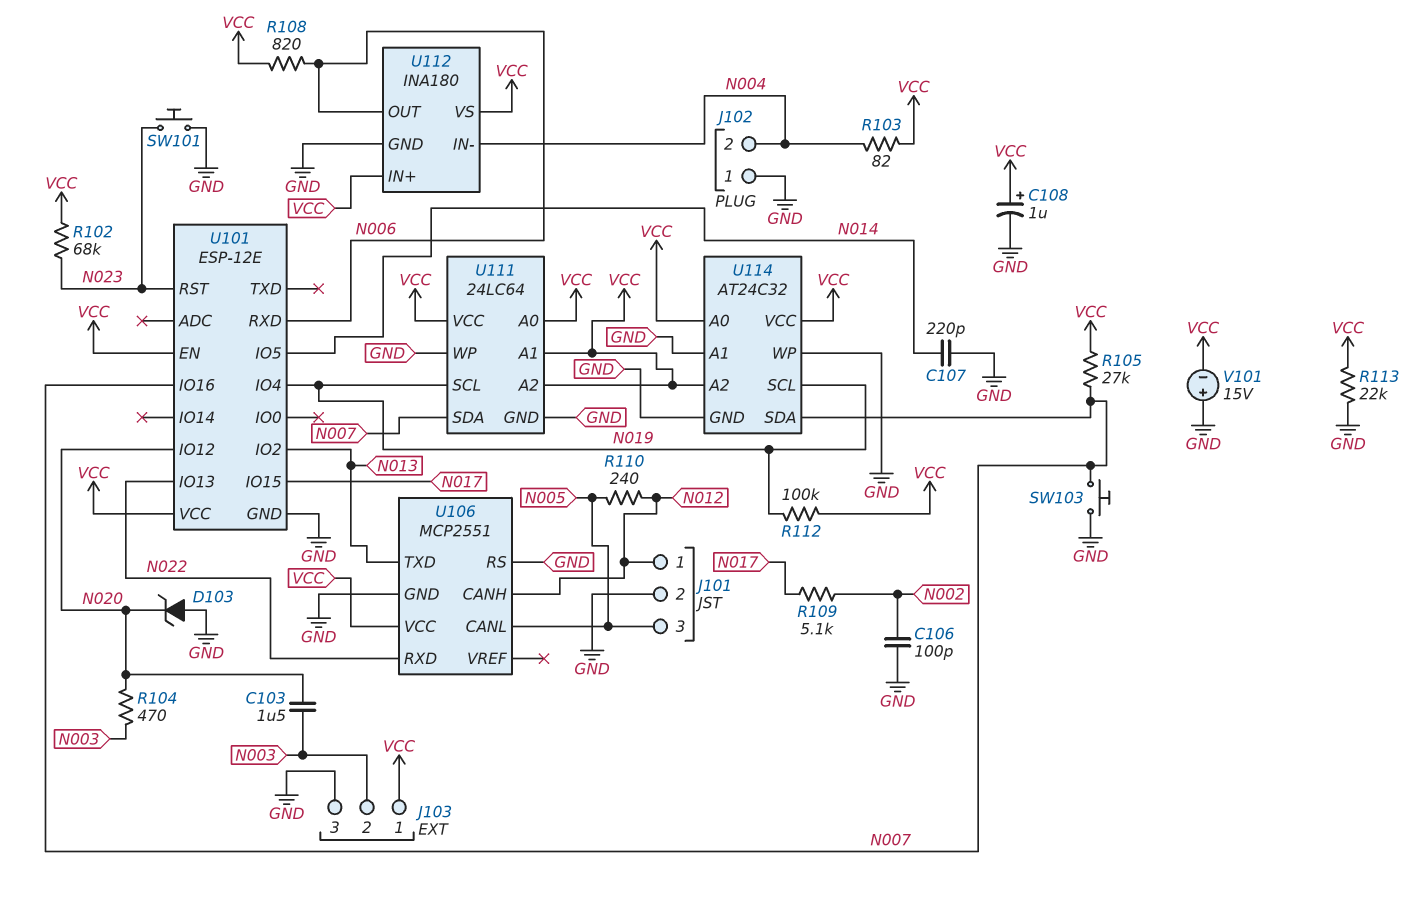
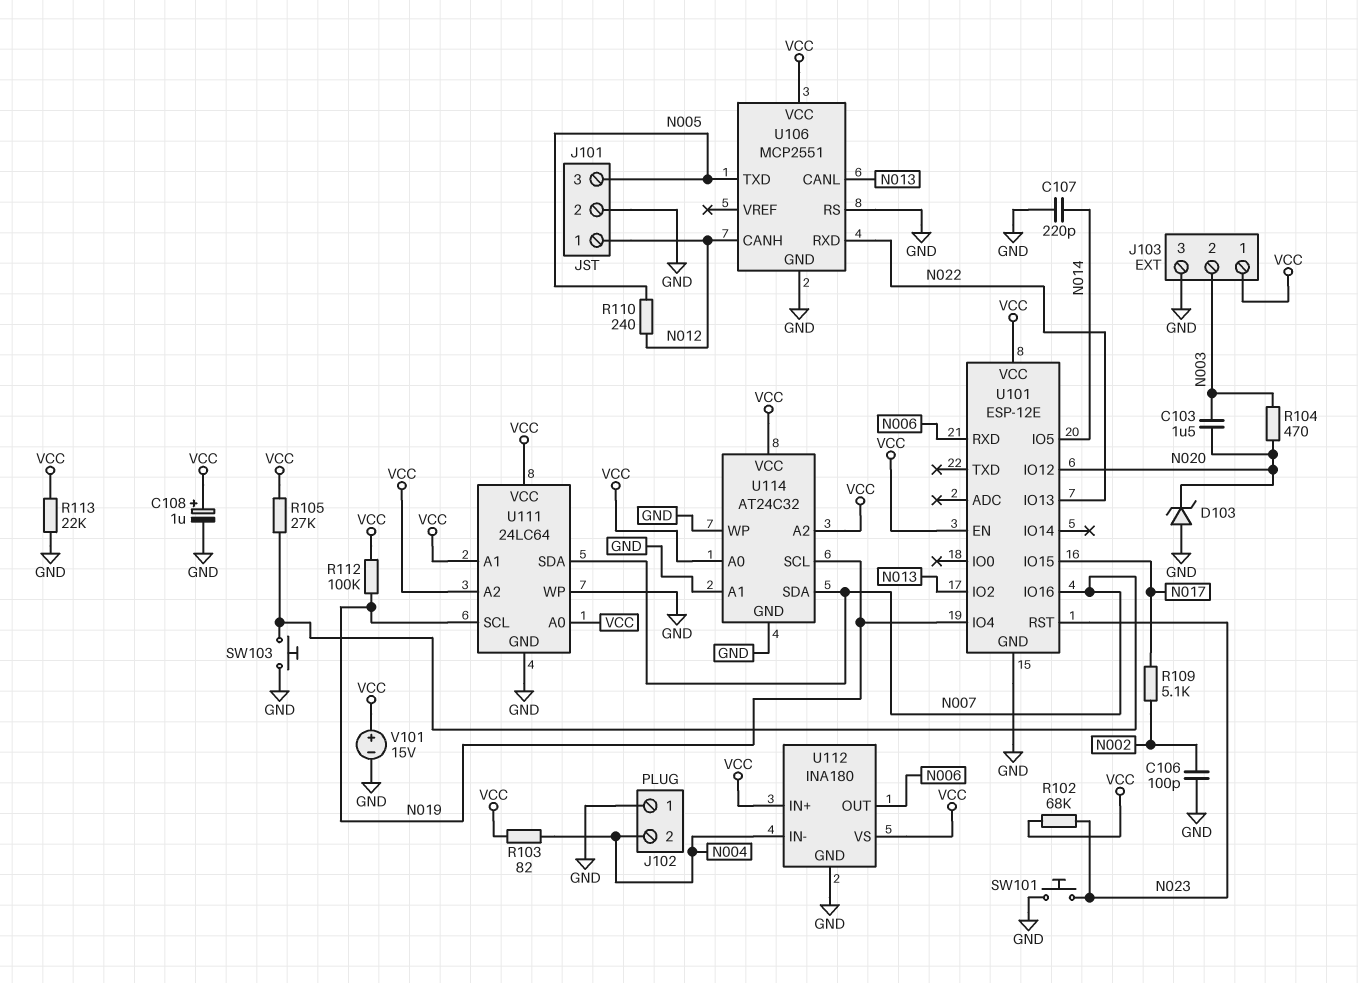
R108: 820 (N006, VCC) -> none
U106 pin CANL: N005 -> N013
U106 pin TXD: N013 -> N005
V101: 15V (plus GND, minus VCC) -> 15V (plus VCC, minus GND)

